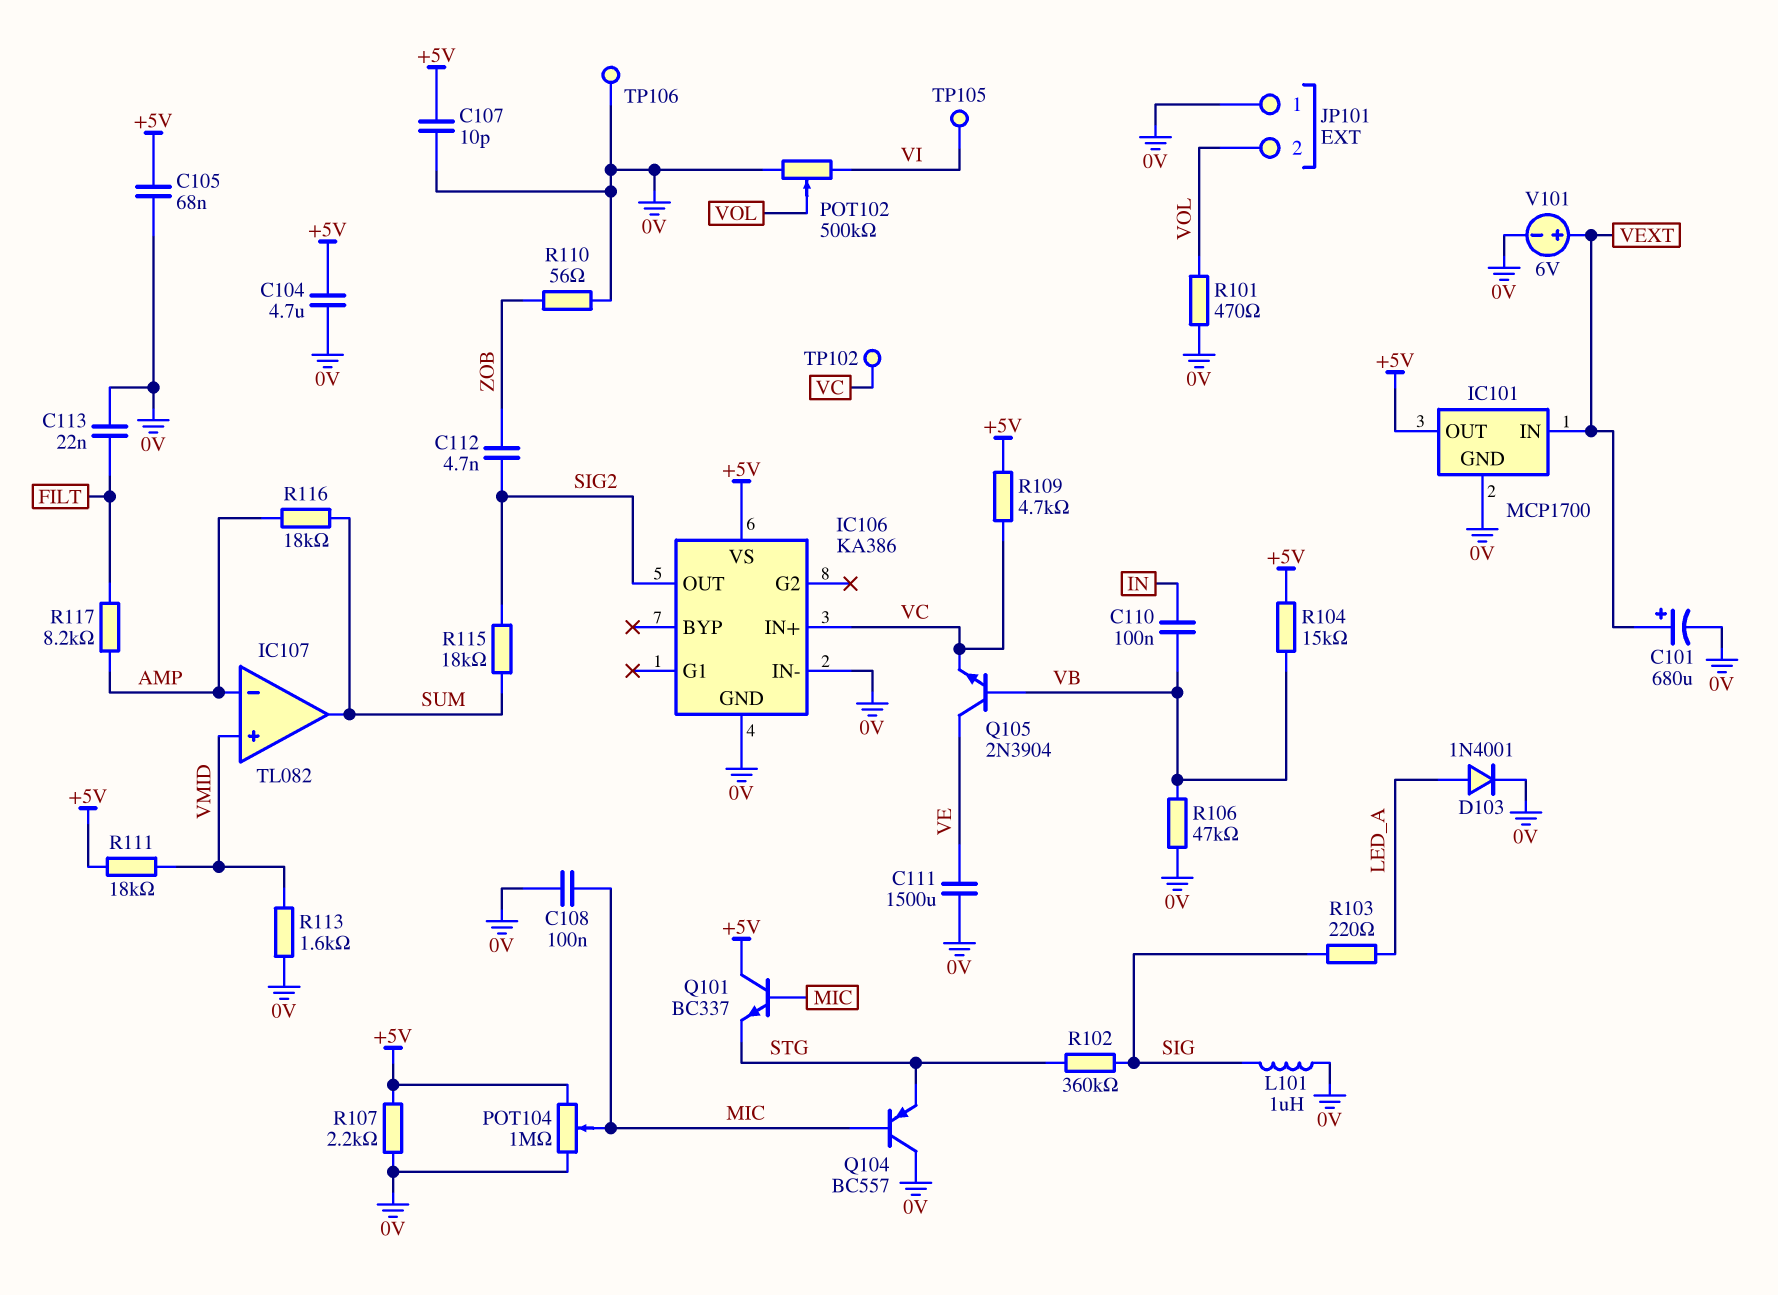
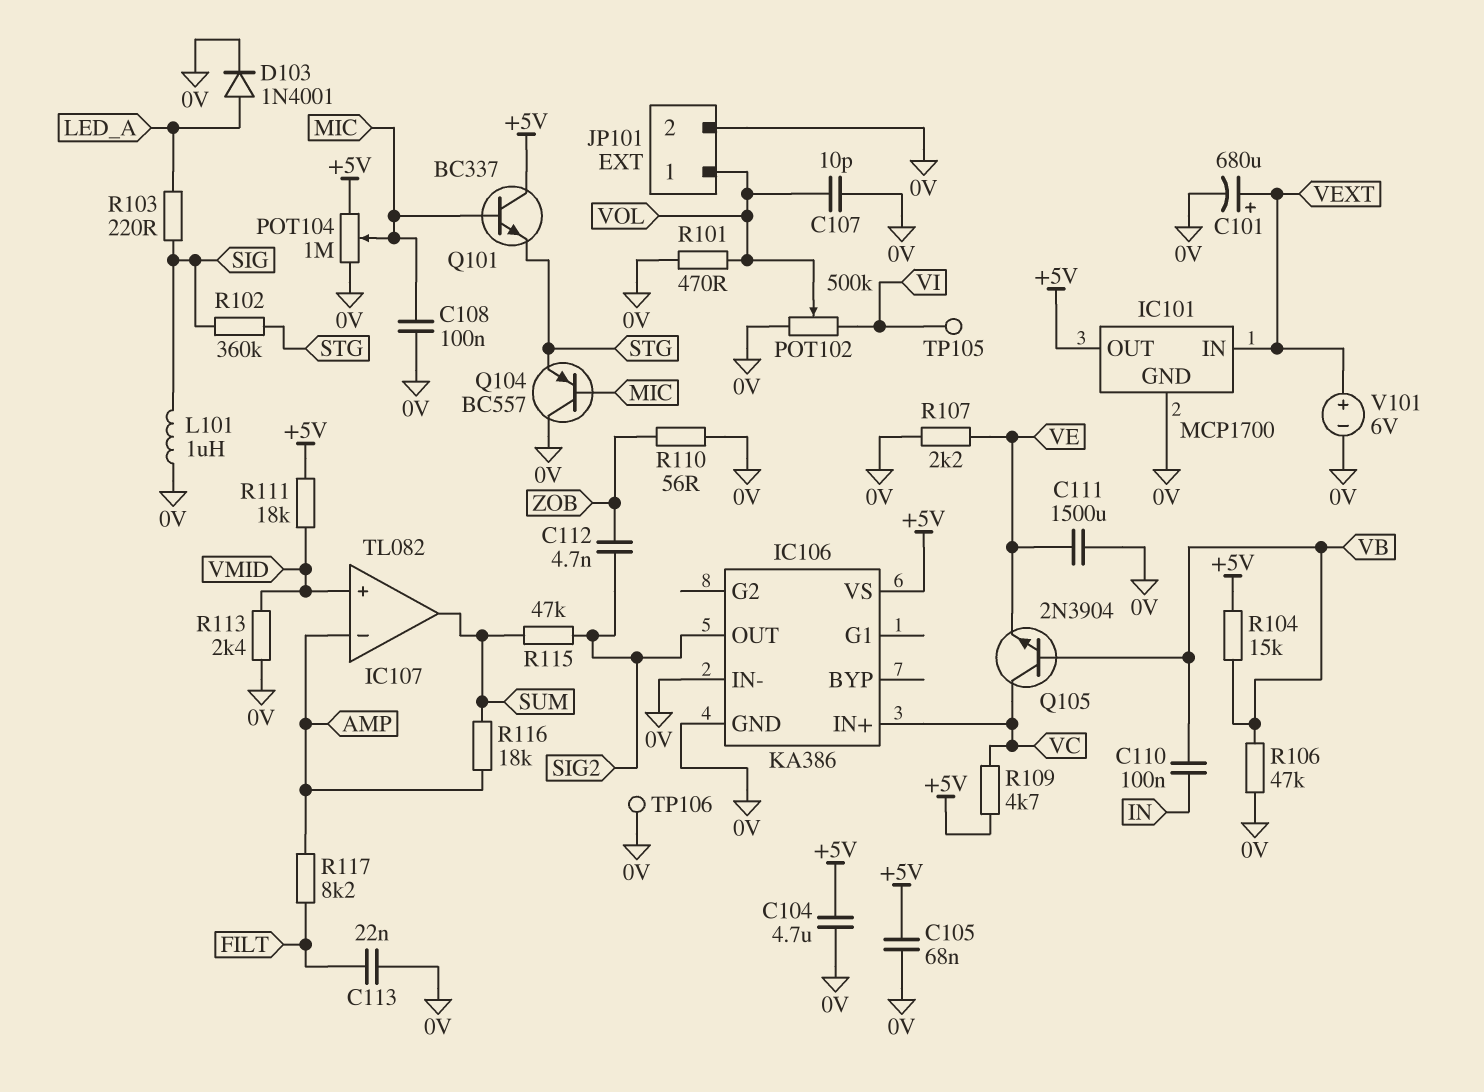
C107: 10pF (+5V, 0V) -> 10pF (0V, VOL)
JP101 pin 1: 0V -> VOL
JP101 pin 2: VOL -> 0V
Q105: NPN 2N3904 (B VB, C VE, E VC) -> NPN 2N3904 (B VB, C VC, E VE)
R107: 2.2k (+5V, 0V) -> 2.2k (0V, VE)
R113: 1.6k (0V, VMID) -> 2.4k (0V, VMID)
R115: 18k (SIG2, SUM) -> 47k (SIG2, SUM)
TP102: test point (VC) -> none

